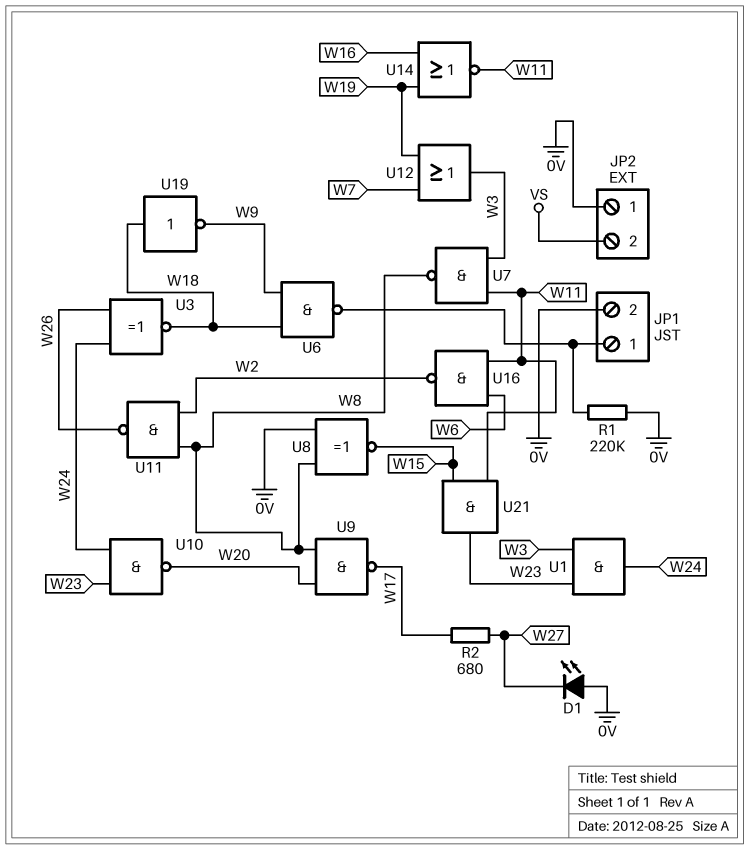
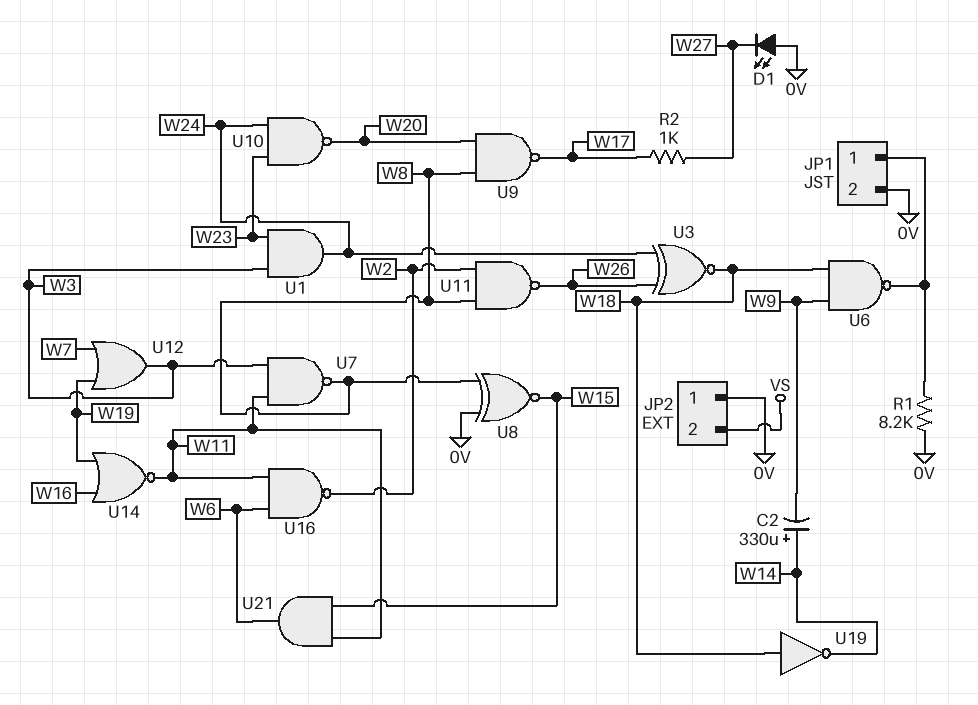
C2: none -> 330uF (plus W14, minus W9)
R1: 220k (0V, JP1/1) -> 8.2k (0V, JP1/1)
R2: 680 (W17, W27) -> 1k (W17, W27)
U19: NOT (in W18, out W9) -> NOT (in W18, out W14)
U21: AND (in W11, in W15, out W23) -> AND (in W11, in W15, out W6)

